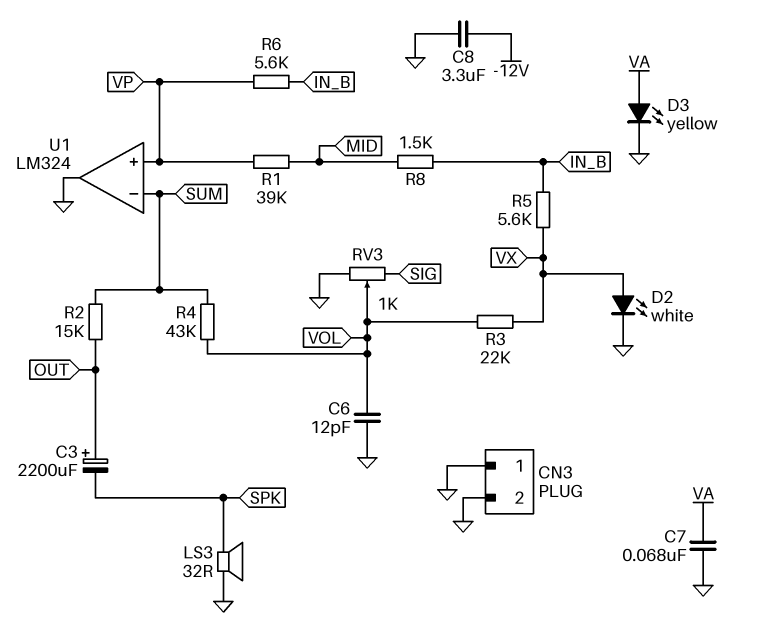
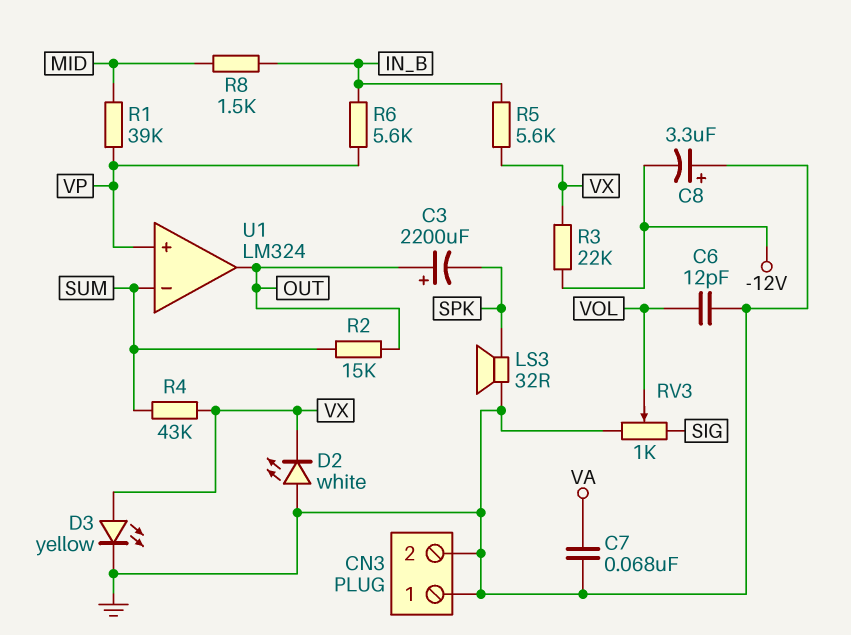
C8: 3.3uF (-12V, GND) -> 3.3uF (plus GND, minus -12V)
D2: LED white (A VX, K GND) -> LED white (A GND, K VX)
D3: LED yellow (A VA, K GND) -> LED yellow (A VX, K GND)
R3: 22k (VOL, VX) -> 22k (-12V, VX)
R4: 43k (SUM, VOL) -> 43k (SUM, VX)
U1 pin out: GND -> OUT

